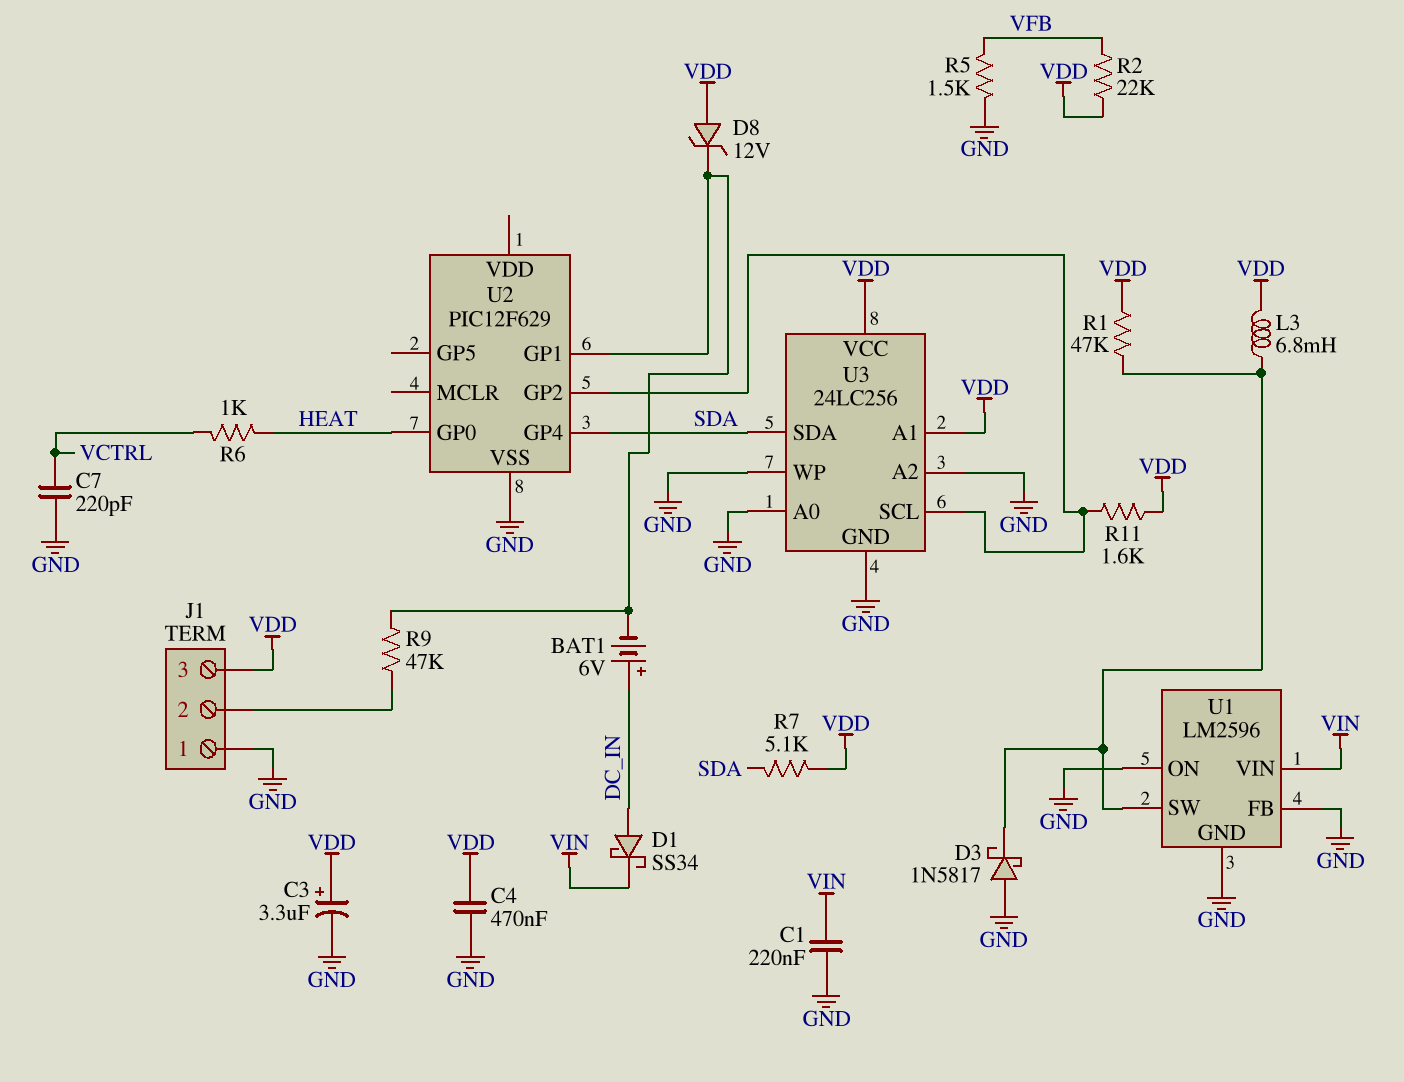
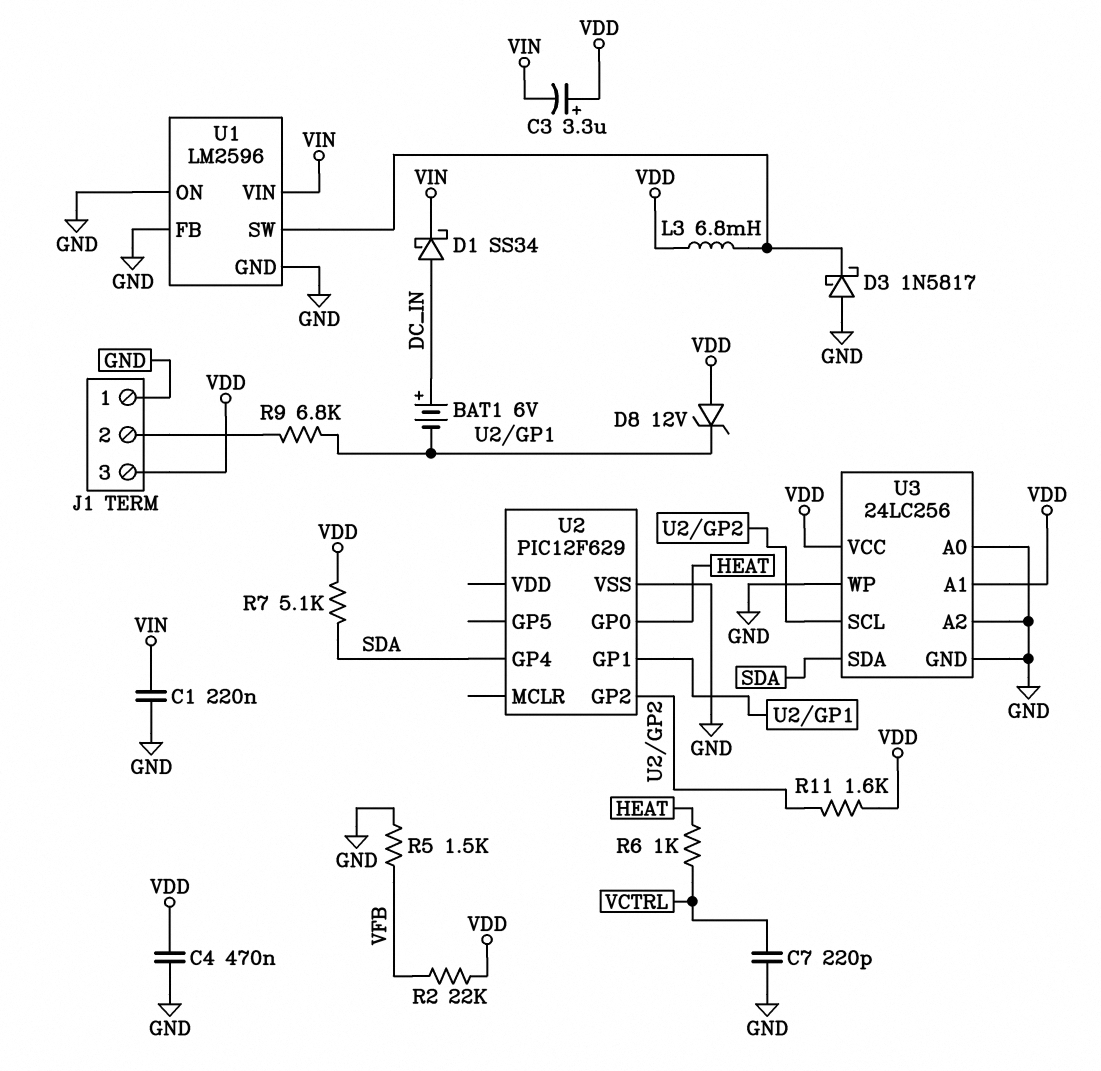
C3: 3.3uF (plus VDD, minus GND) -> 3.3uF (plus VDD, minus VIN)
R1: 47k (U1/SW, VDD) -> none
R9: 47k (J1/2, U2/GP1) -> 6.8k (J1/2, U2/GP1)

